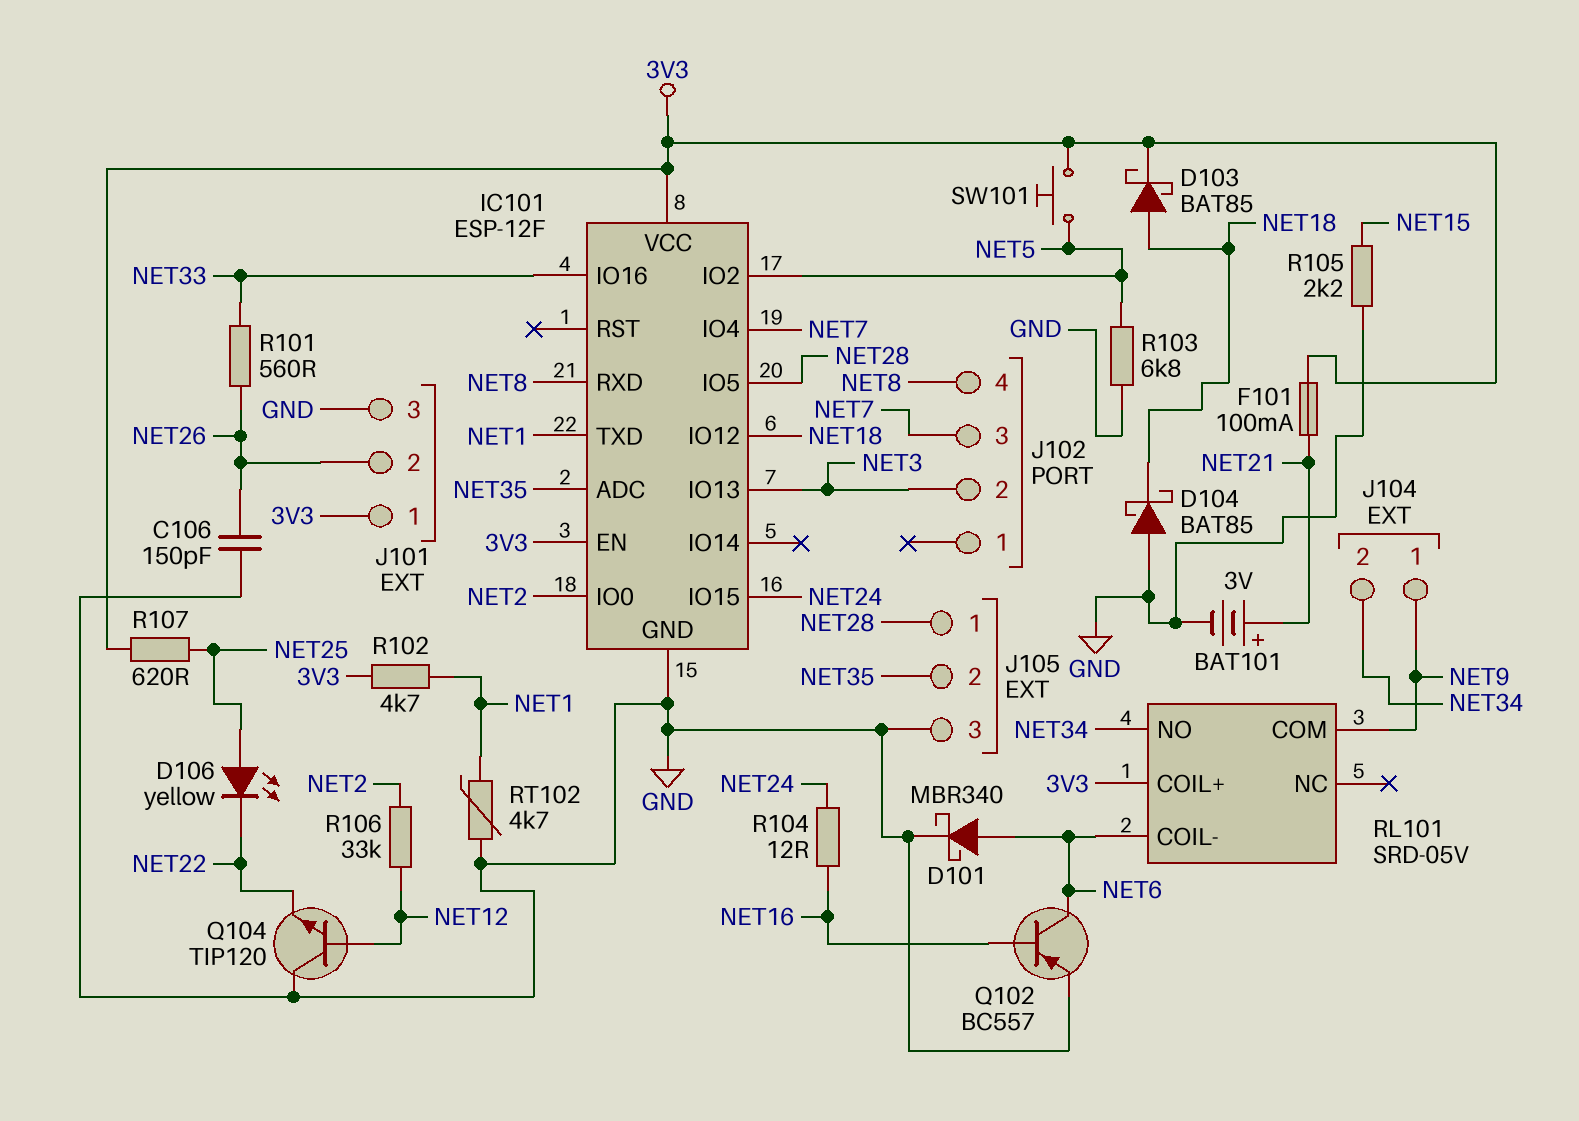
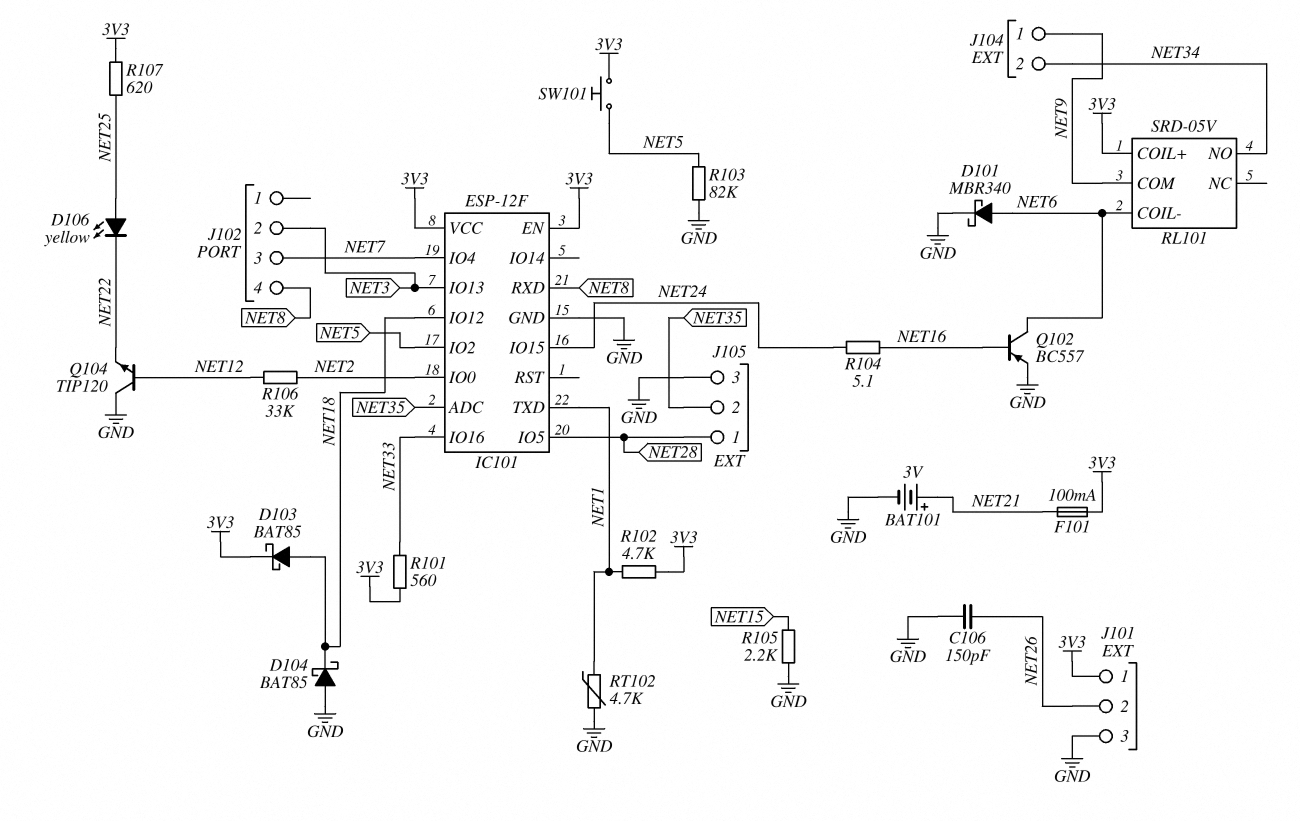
R101: 560 (NET26, NET33) -> 560 (3V3, NET33)
R103: 6.8k (GND, NET5) -> 82k (GND, NET5)
R104: 12 (NET16, NET24) -> 5.1 (NET16, NET24)

